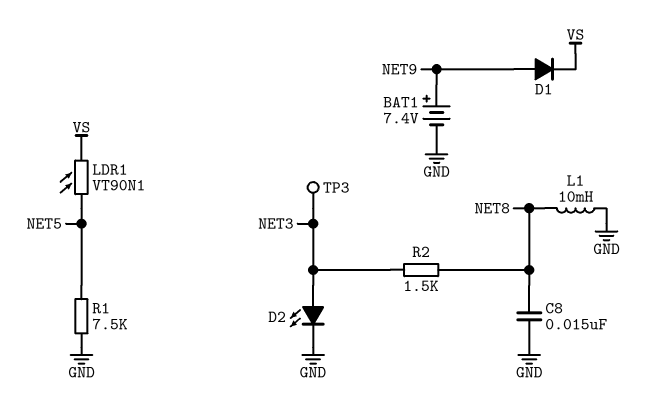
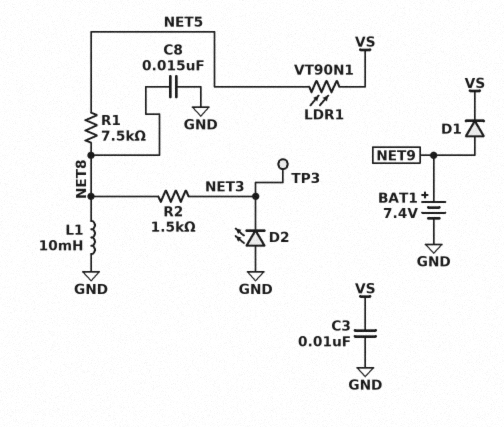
C3: none -> 10nF (GND, VS)
D2: LED (A NET3, K GND) -> LED (A GND, K NET3)
R1: 7.5k (GND, NET5) -> 7.5k (NET5, NET8)

